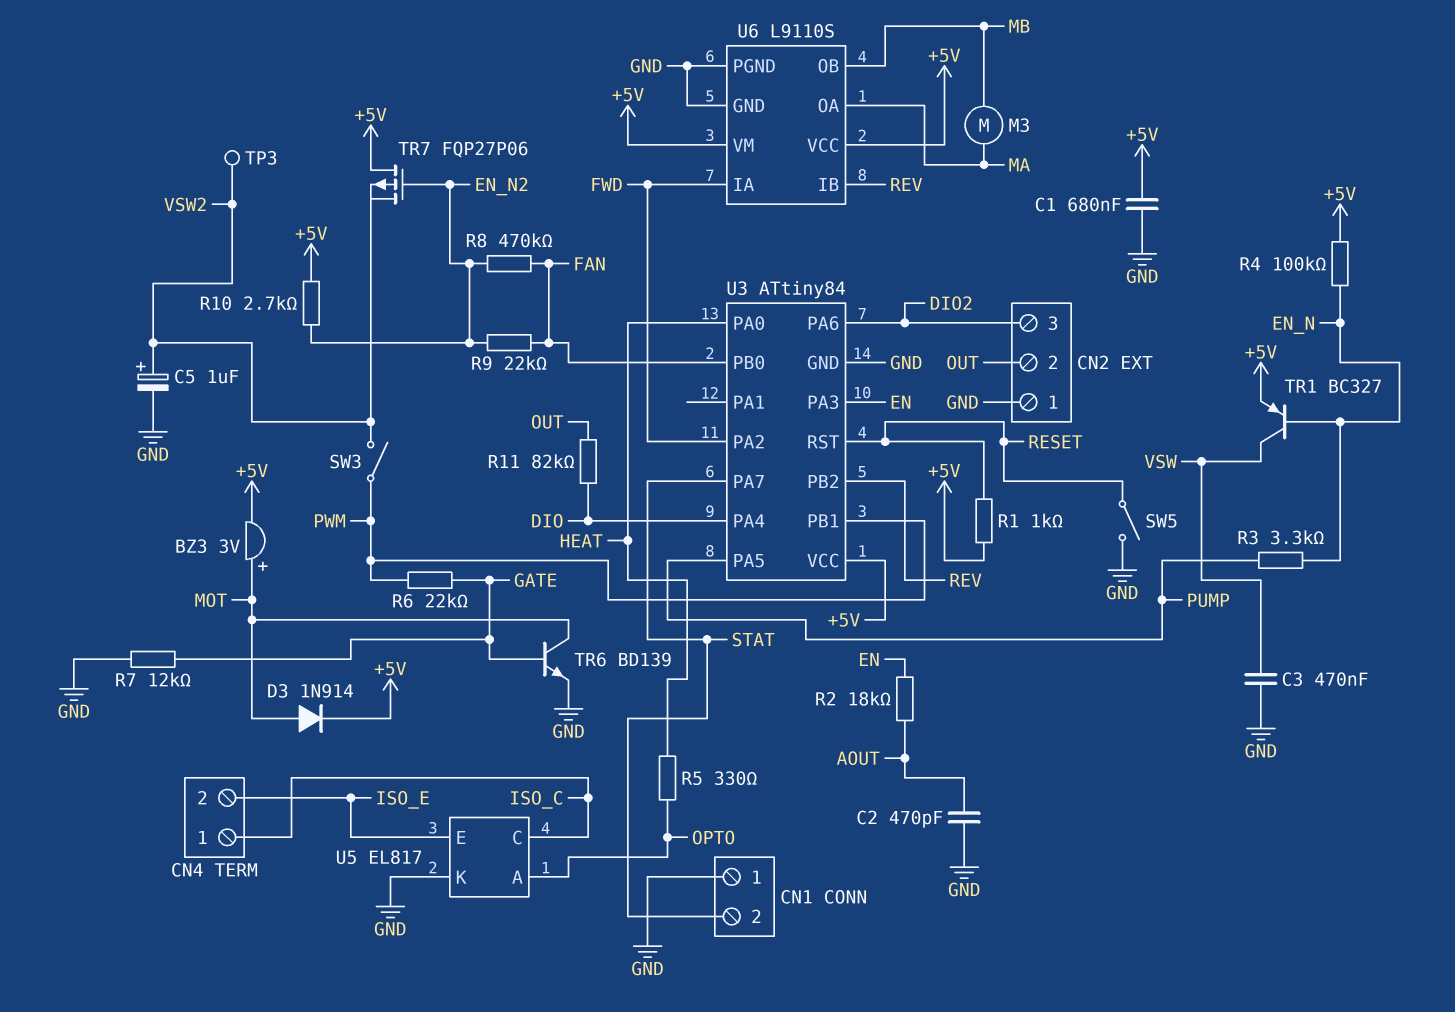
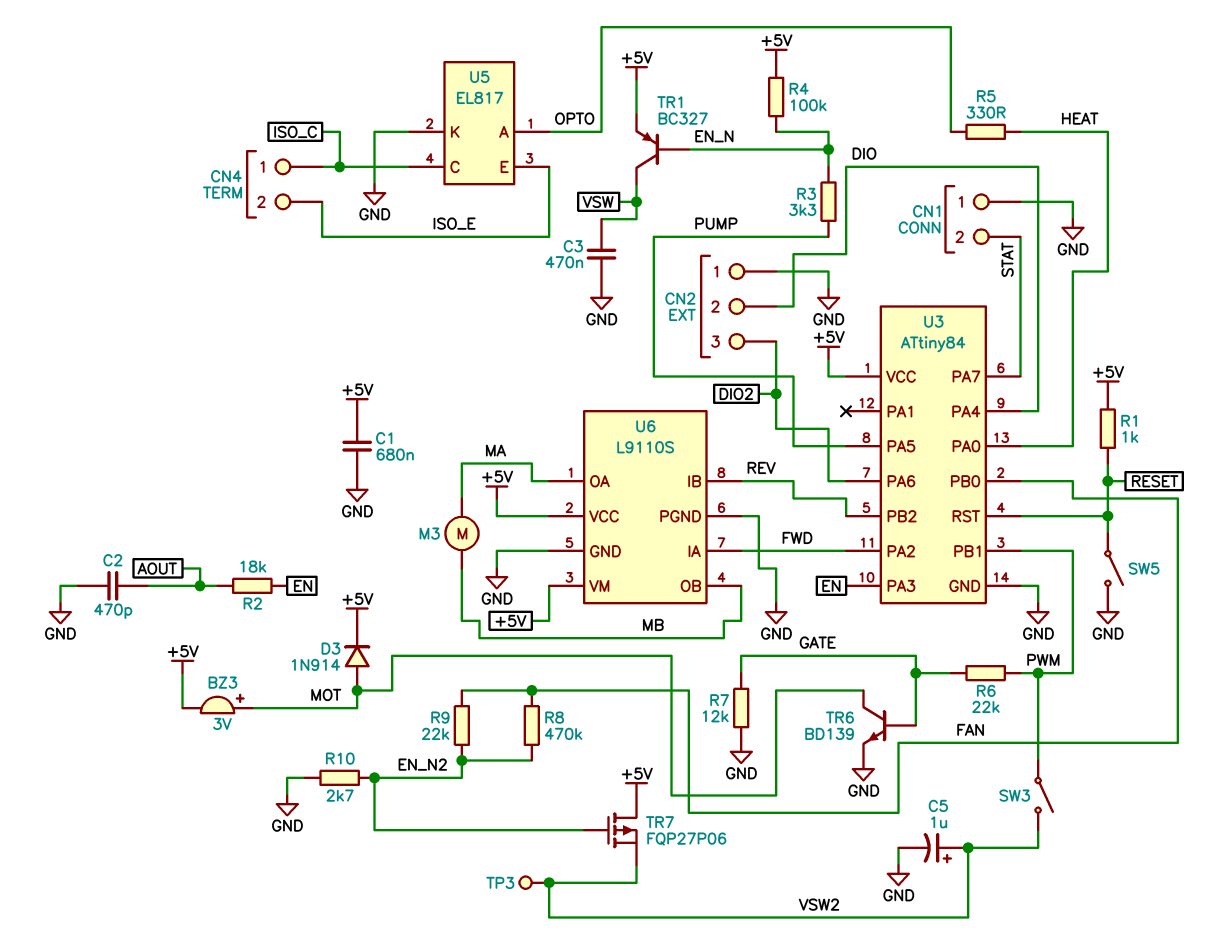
CN2 pin 2: OUT -> DIO
R10: 2.7k (+5V, EN_N2) -> 2.7k (EN_N2, GND)
R11: 82k (DIO, OUT) -> none

